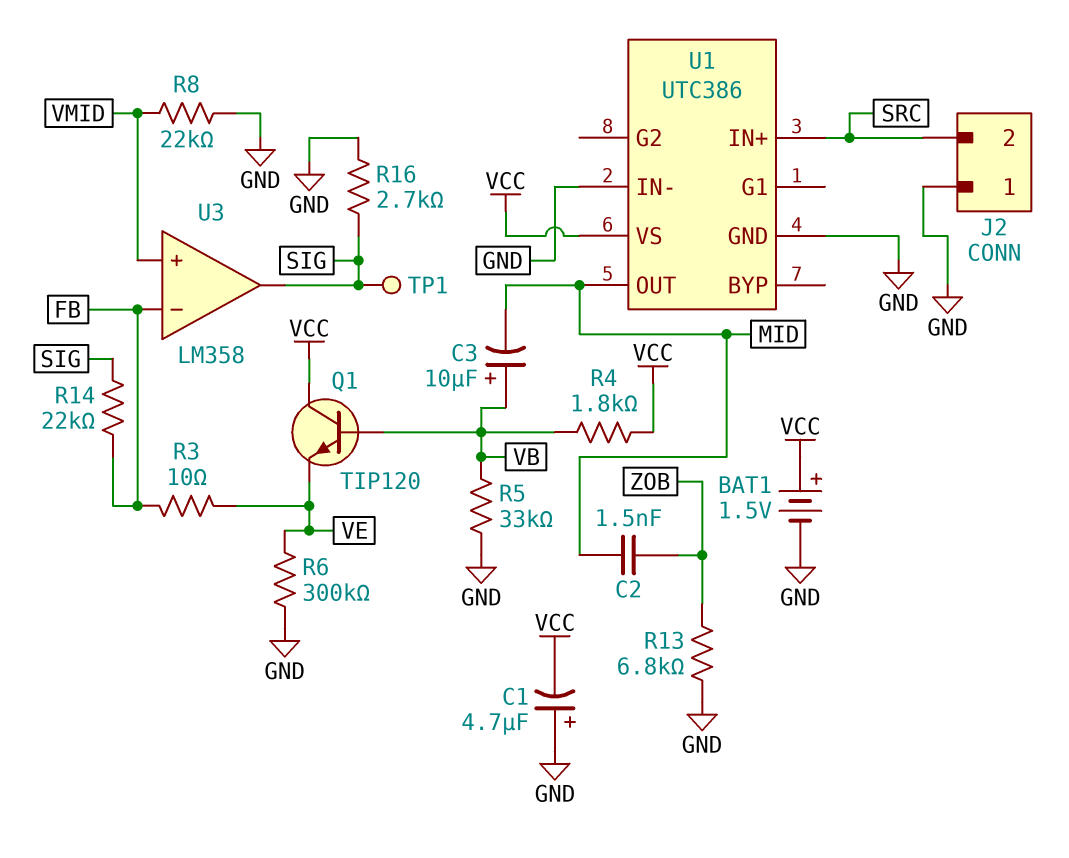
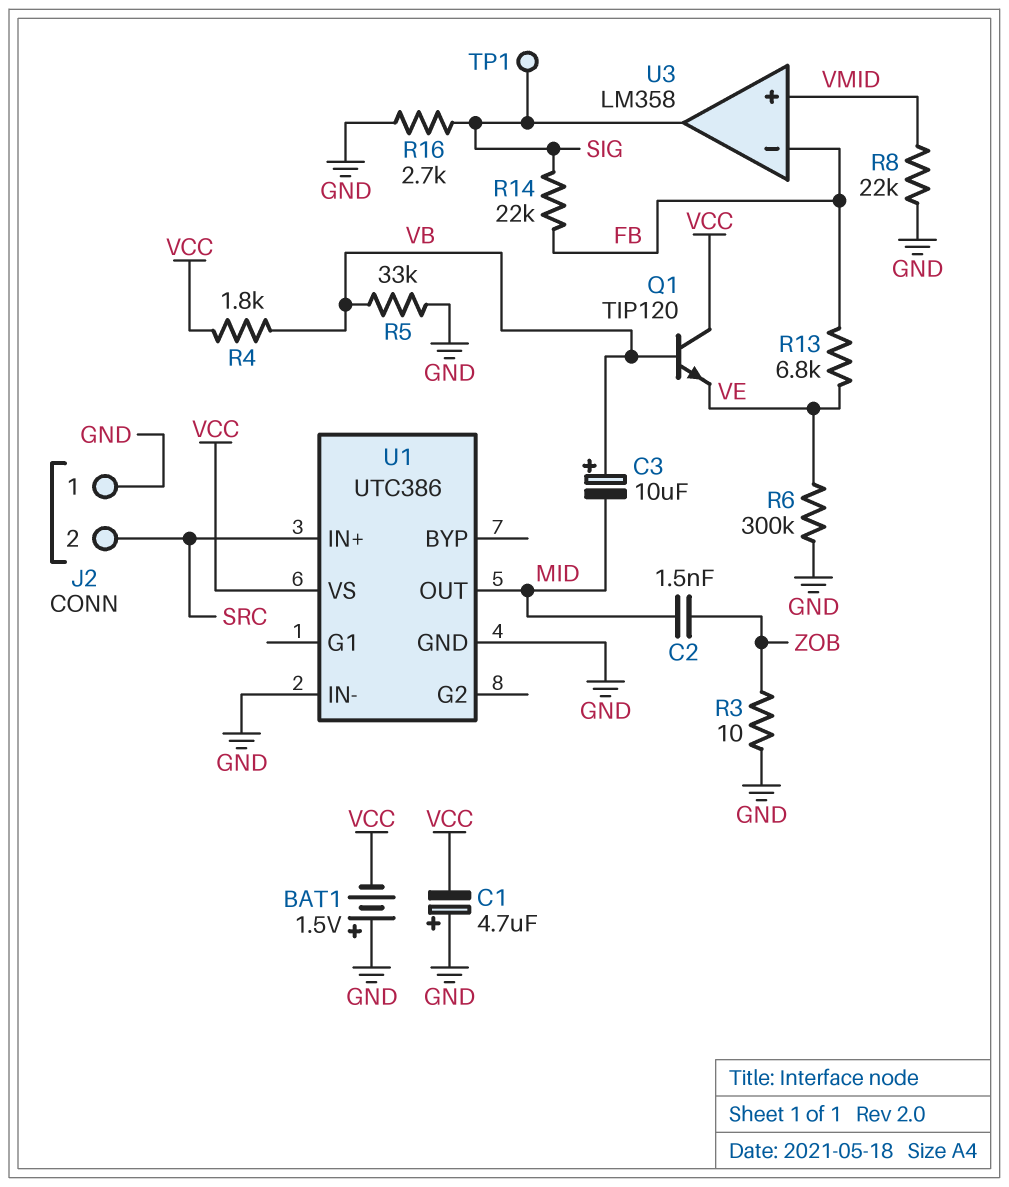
BAT1: 1.5V (plus VCC, minus GND) -> 1.5V (plus GND, minus VCC)
R3: 10 (FB, VE) -> 10 (GND, ZOB)
R13: 6.8k (GND, ZOB) -> 6.8k (FB, VE)

